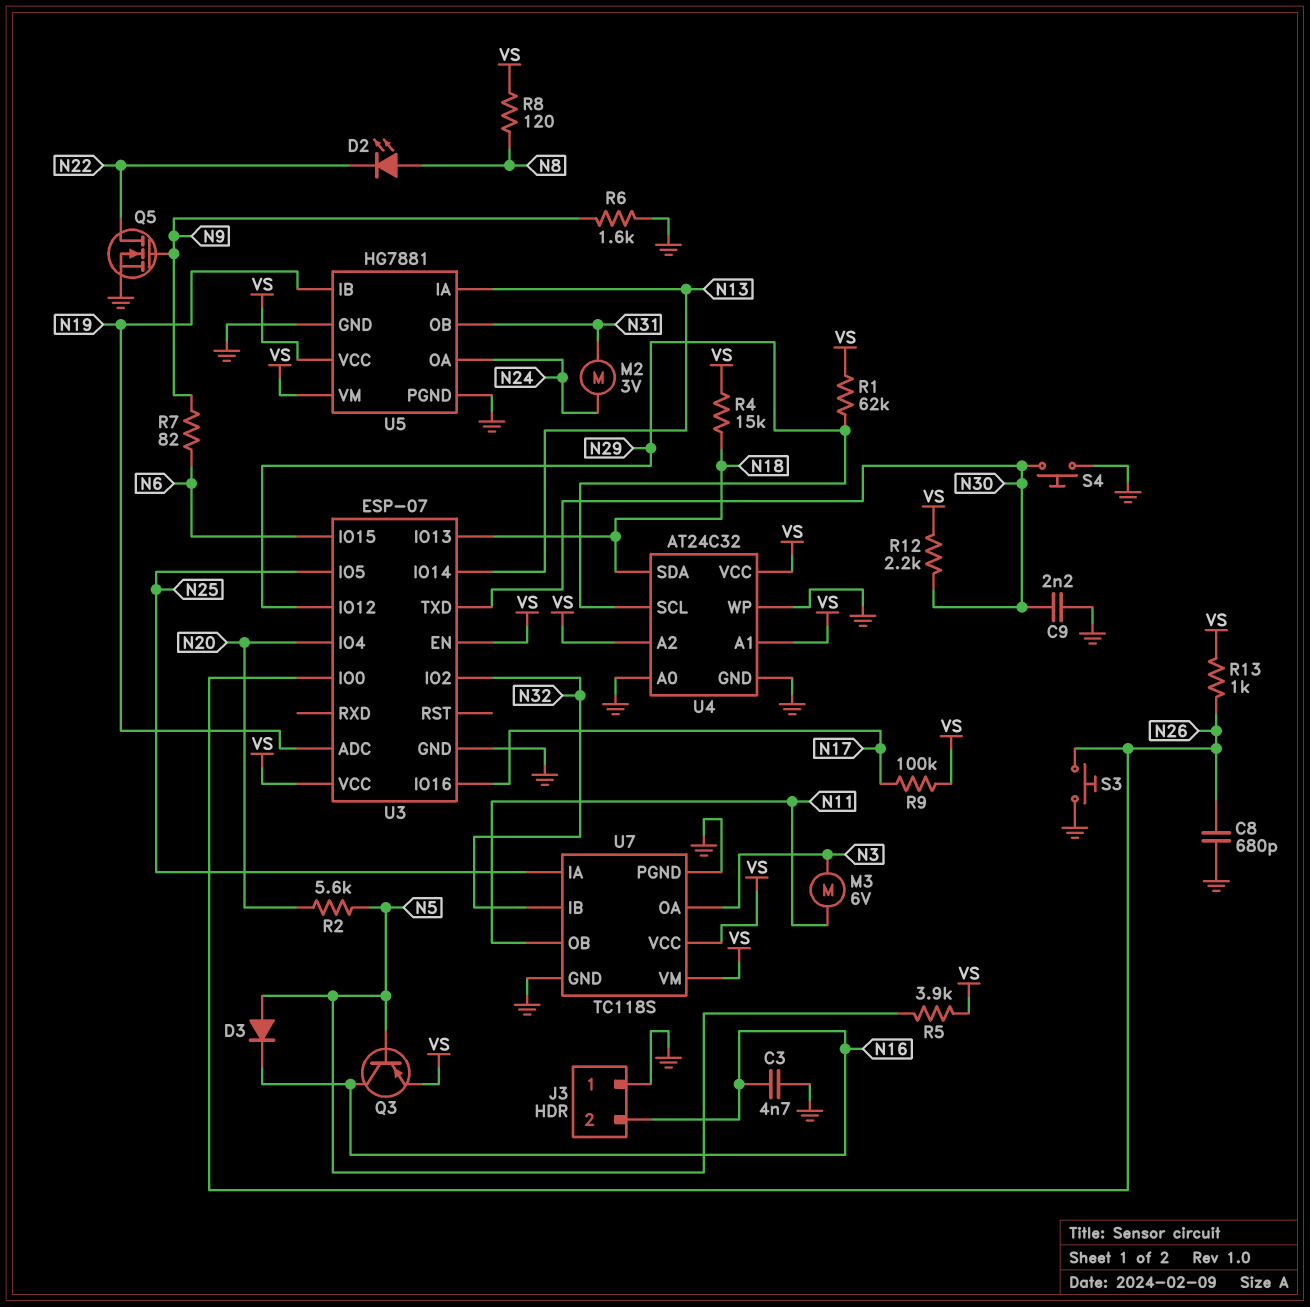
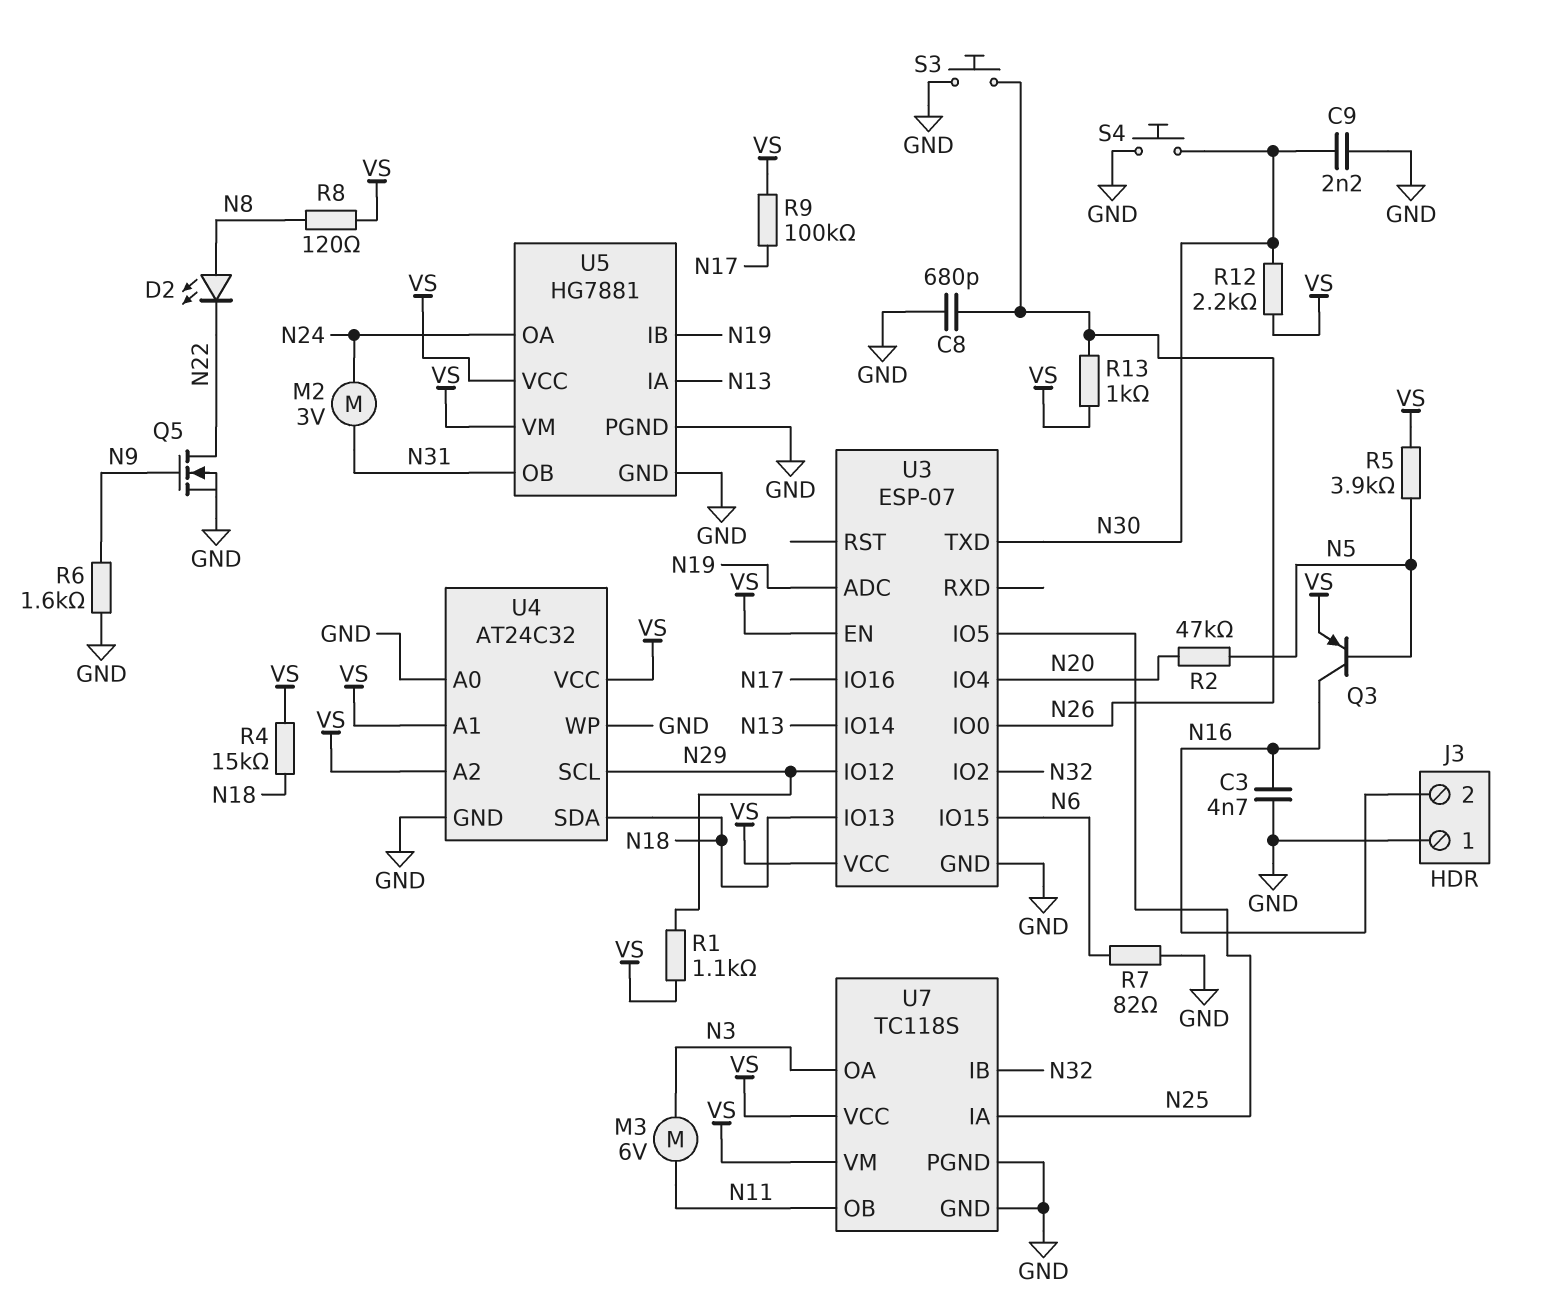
D3: diode (A N5, K N16) -> none
R1: 62k (N29, VS) -> 1.1k (N29, VS)
R2: 5.6k (N5, N20) -> 47k (N5, N20)
R7: 82 (N6, N9) -> 82 (GND, N6)

